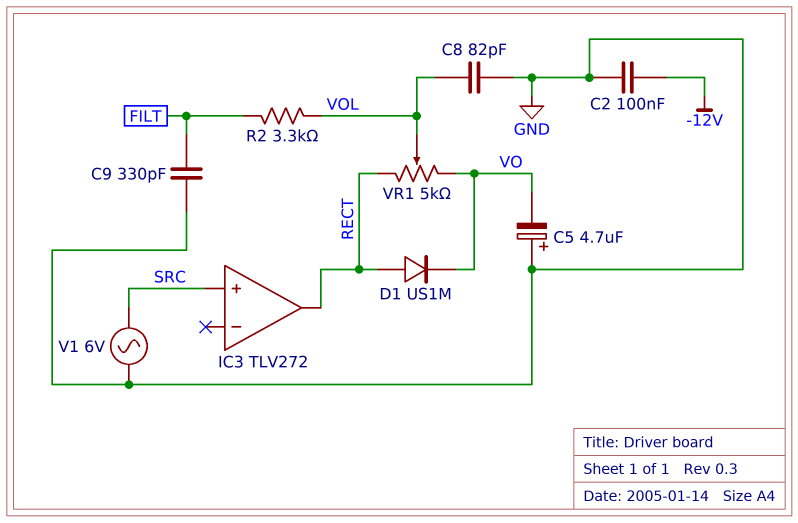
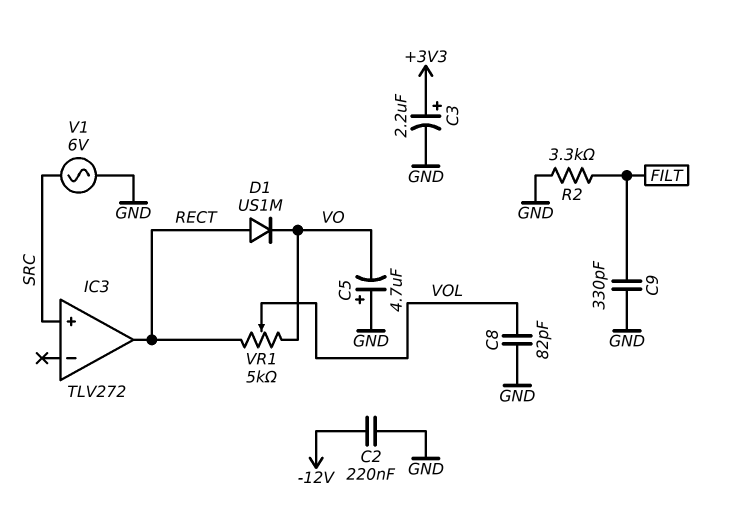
C2: 100nF (-12V, GND) -> 220nF (-12V, GND)
C3: none -> 2.2uF (plus +3V3, minus GND)
R2: 3.3k (FILT, VOL) -> 3.3k (FILT, GND)

